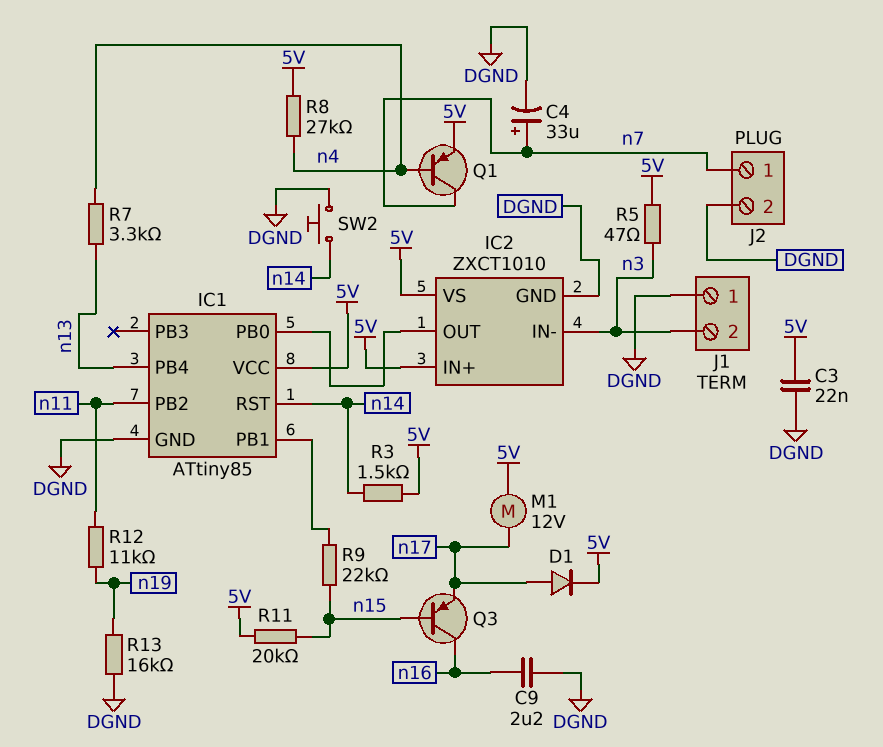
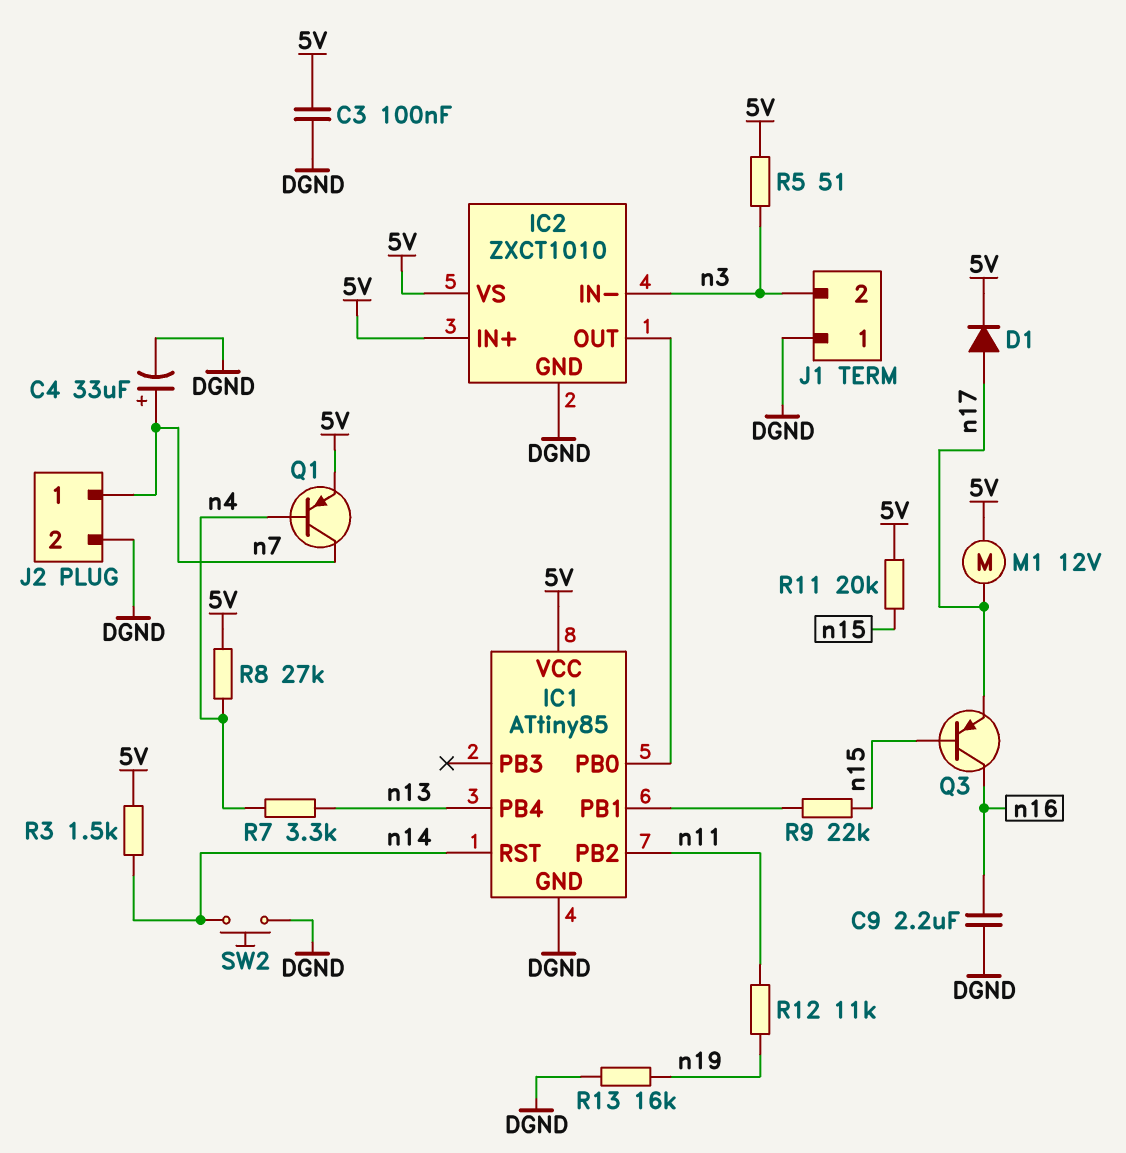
C3: 22nF (5V, DGND) -> 100nF (5V, DGND)
R5: 47 (5V, n3) -> 51 (5V, n3)

